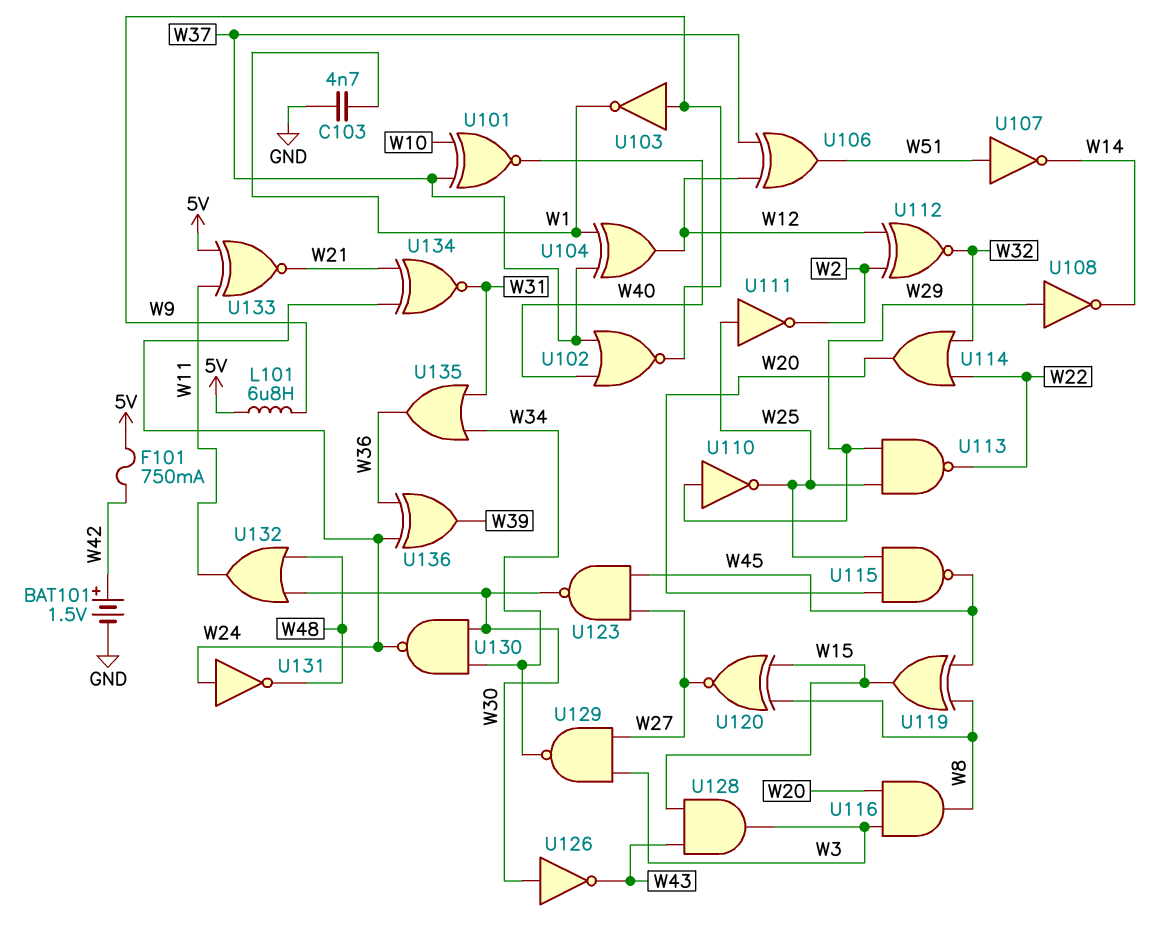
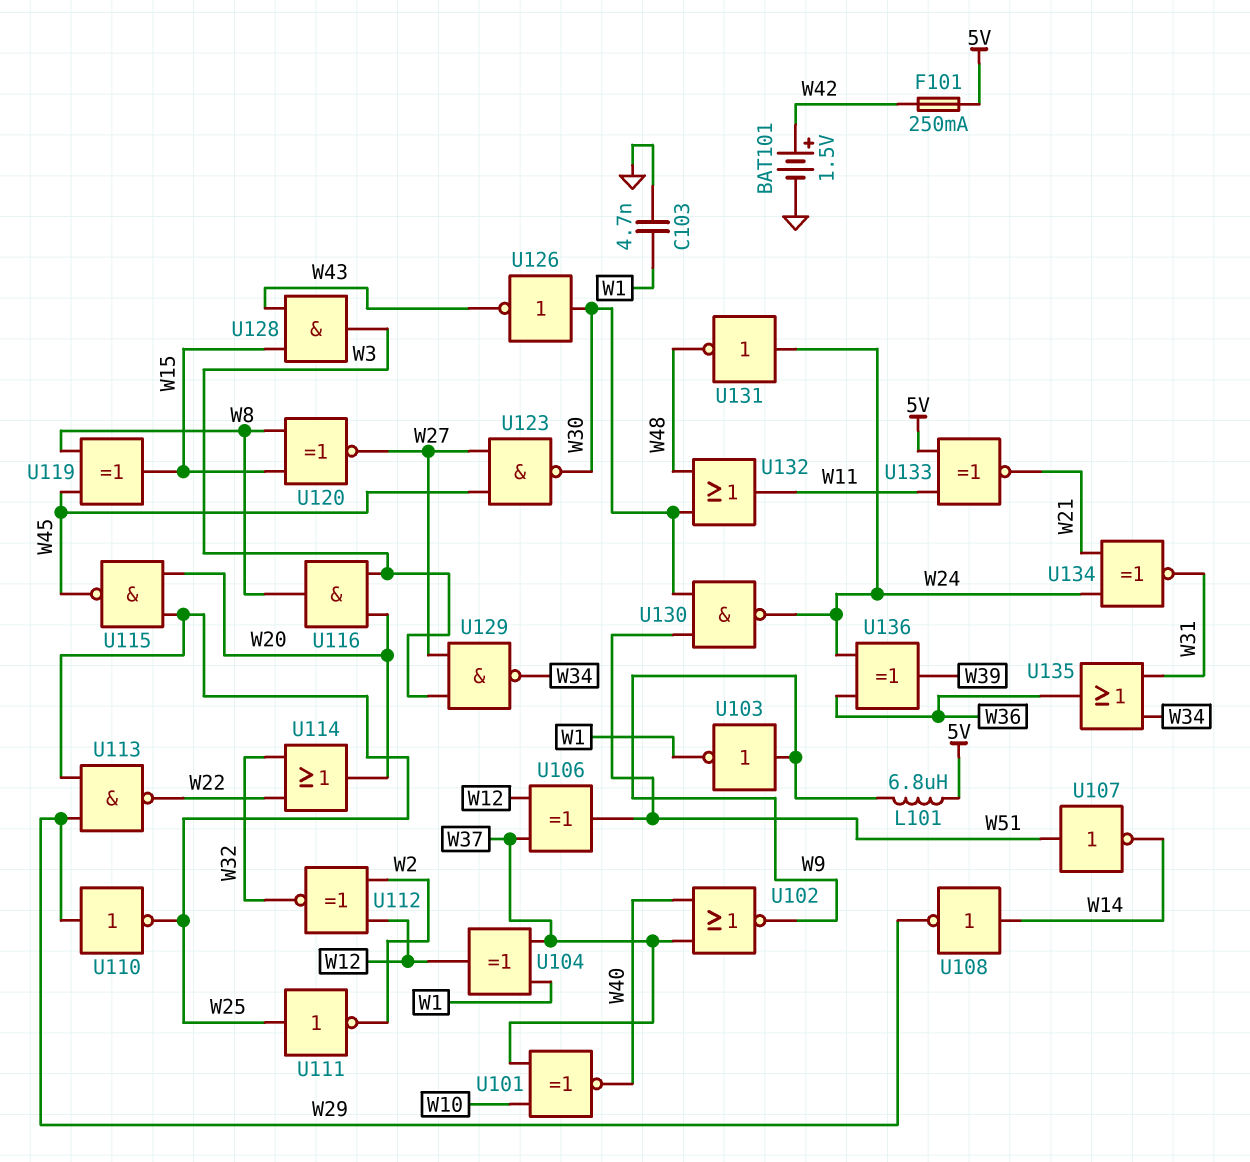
F101: 750mA (5V, W42) -> 250mA (5V, W42)
U108: NOT (in W29, out W14) -> NOT (in W14, out W29)
U130: NAND (in W30, in W34, out W24) -> NAND (in W30, in W51, out W24)

